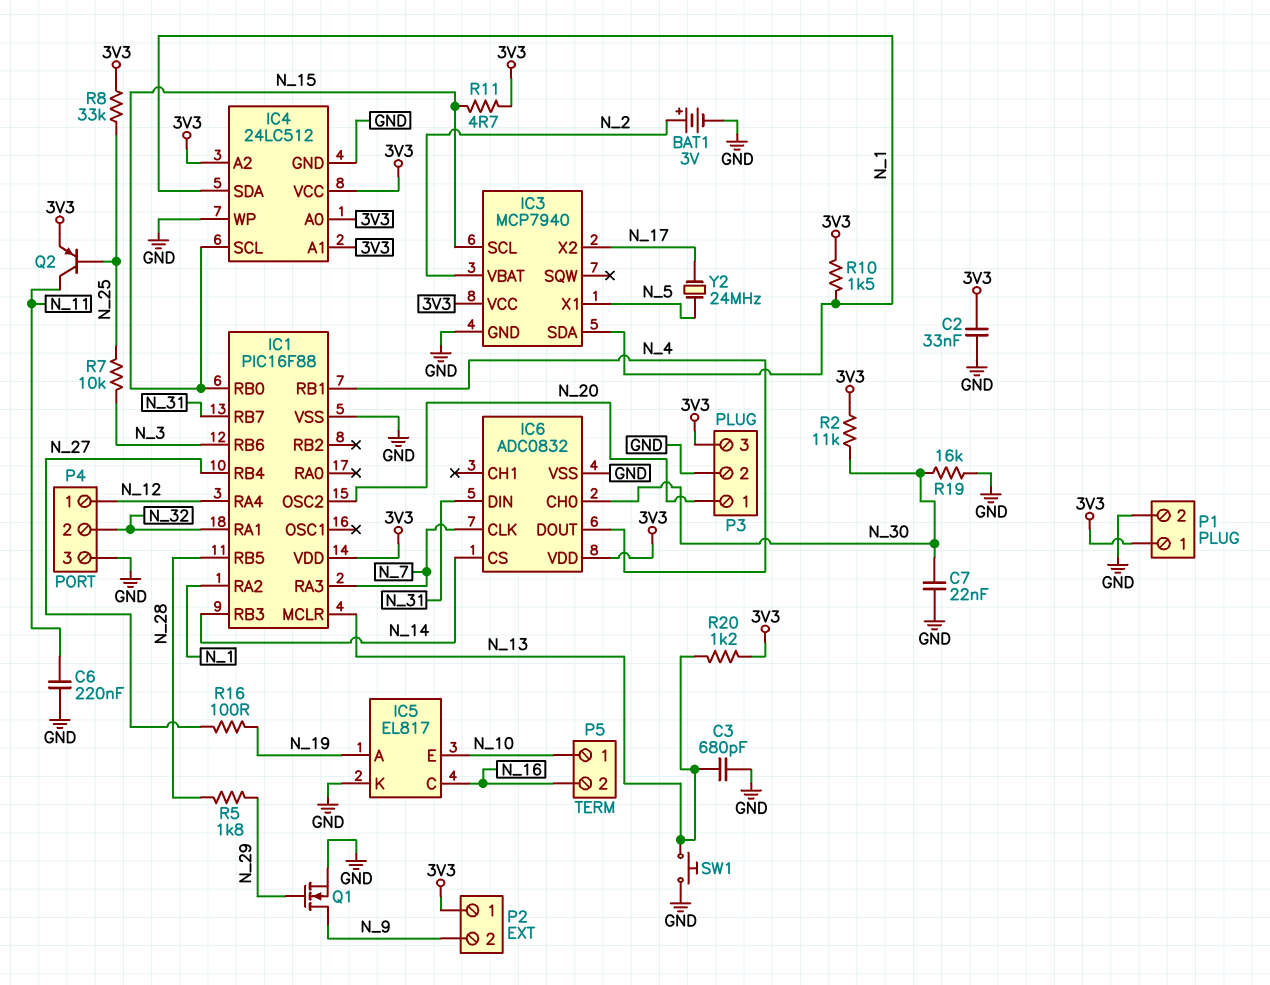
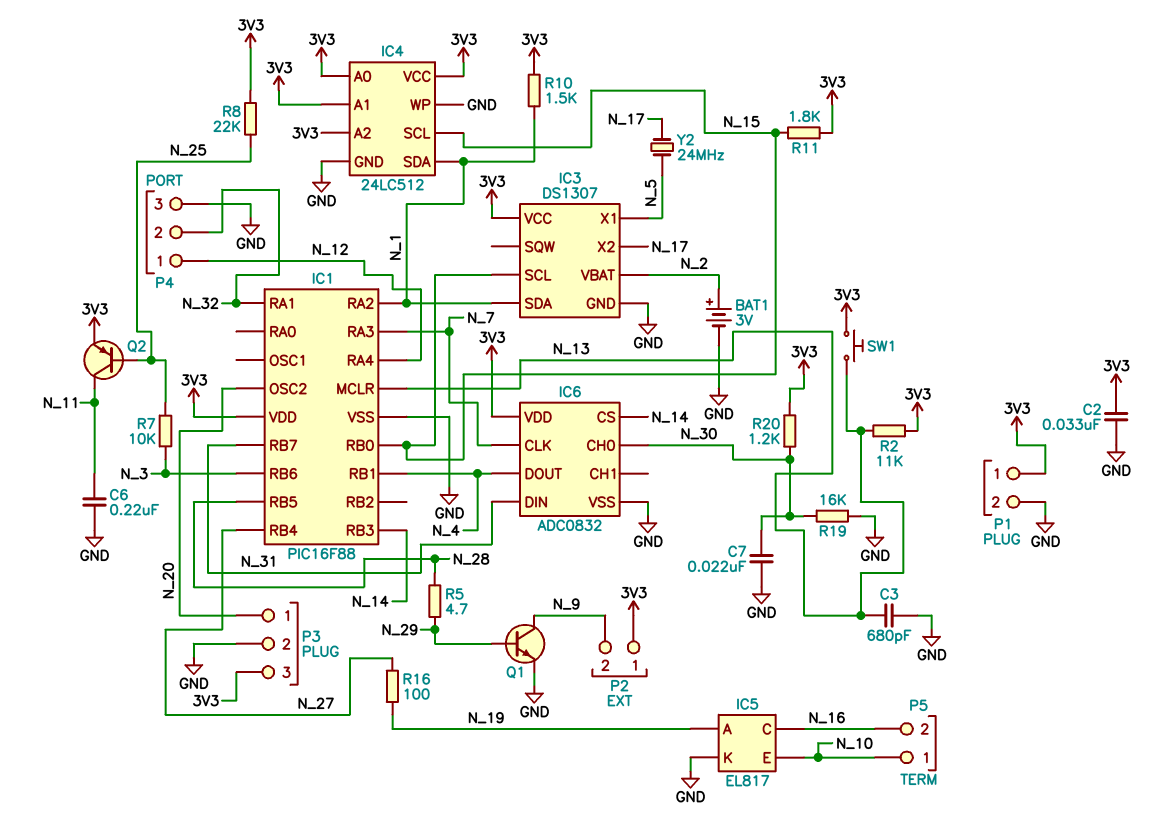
IC3: MCP7940 -> DS1307
Q1: NMOS (G N_29, D N_9, S GND) -> NPN (B N_29, C N_9, E GND)
R2: 11k (3V3, N_30) -> 11k (3V3, N_13)
R5: 1.8k (N_28, N_29) -> 4.7 (N_28, N_29)
R8: 33k (3V3, N_25) -> 22k (3V3, N_25)
R11: 4.7 (3V3, N_15) -> 1.8k (3V3, N_15)
R20: 1.2k (3V3, N_13) -> 1.2k (3V3, N_30)
SW1: button (GND, N_13) -> button (3V3, N_13)

